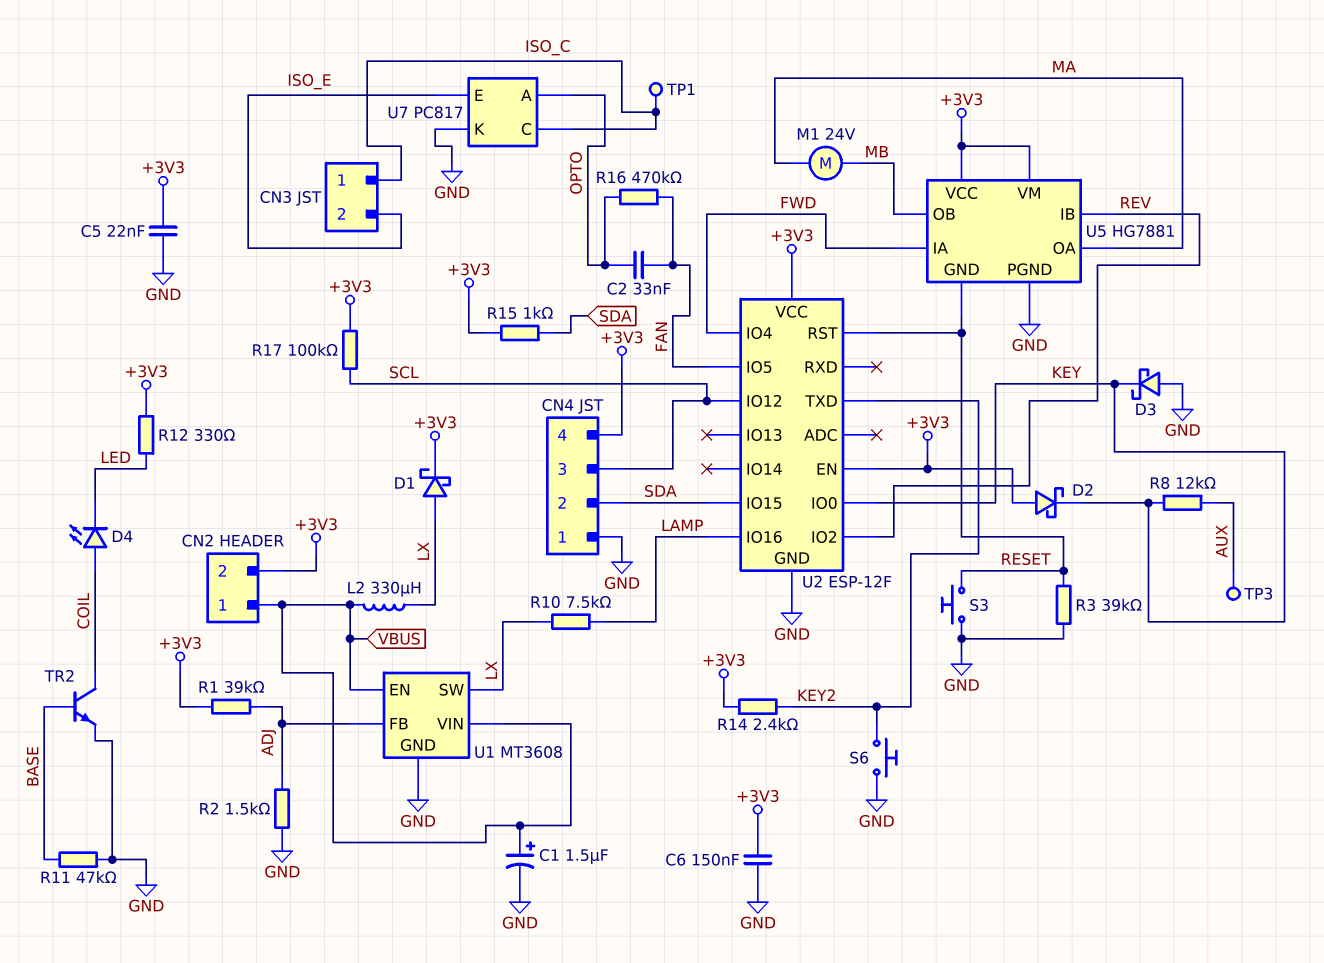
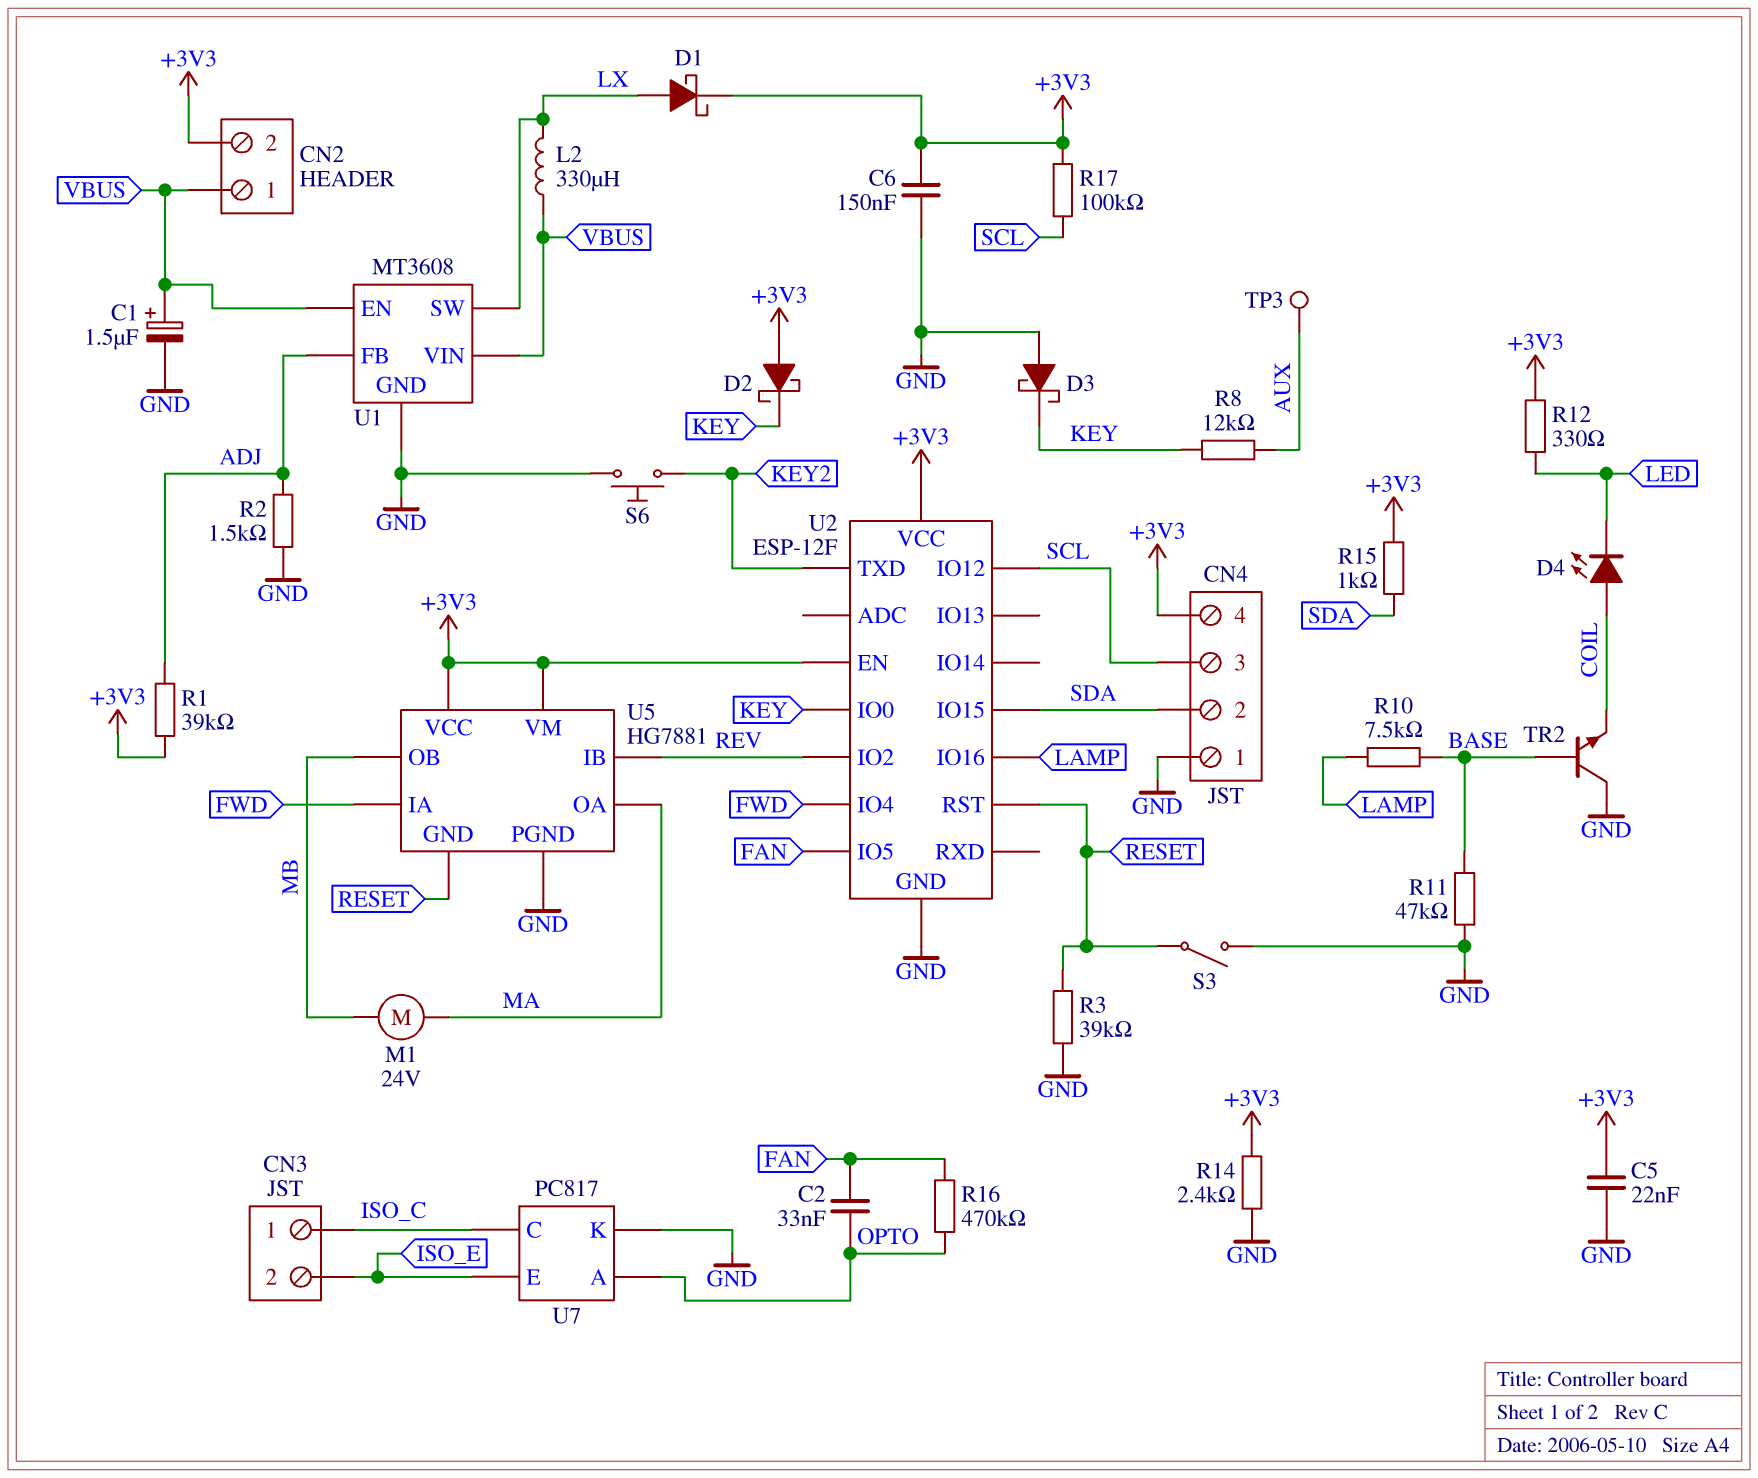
R10: 7.5k (LAMP, LX) -> 7.5k (BASE, LAMP)
R14: 2.4k (+3V3, KEY2) -> 2.4k (+3V3, GND)
S3: button (GND, RESET) -> switch (GND, RESET)
TP1: test point (ISO_C) -> none
TR2: NPN (B BASE, C COIL, E GND) -> NPN (B BASE, C GND, E COIL)

